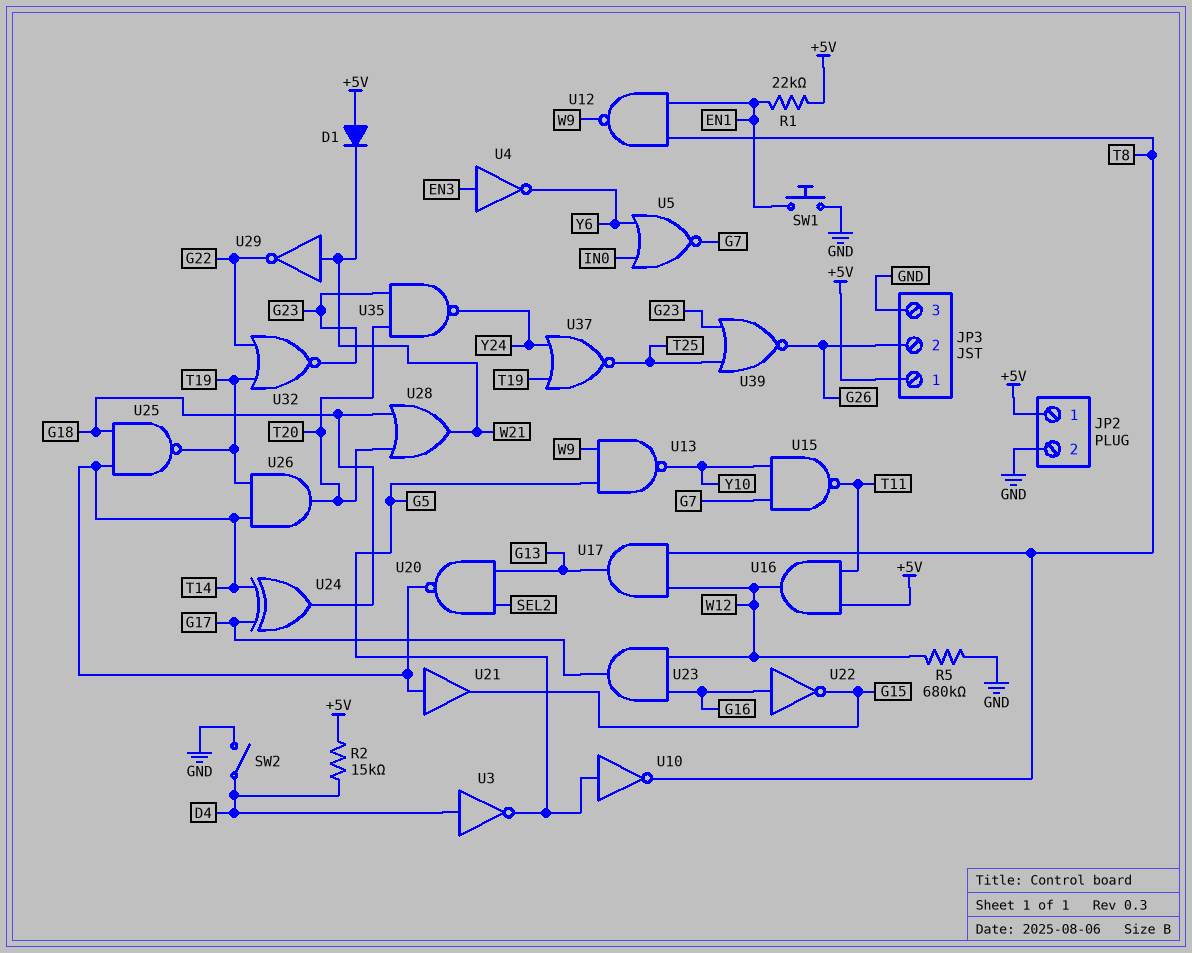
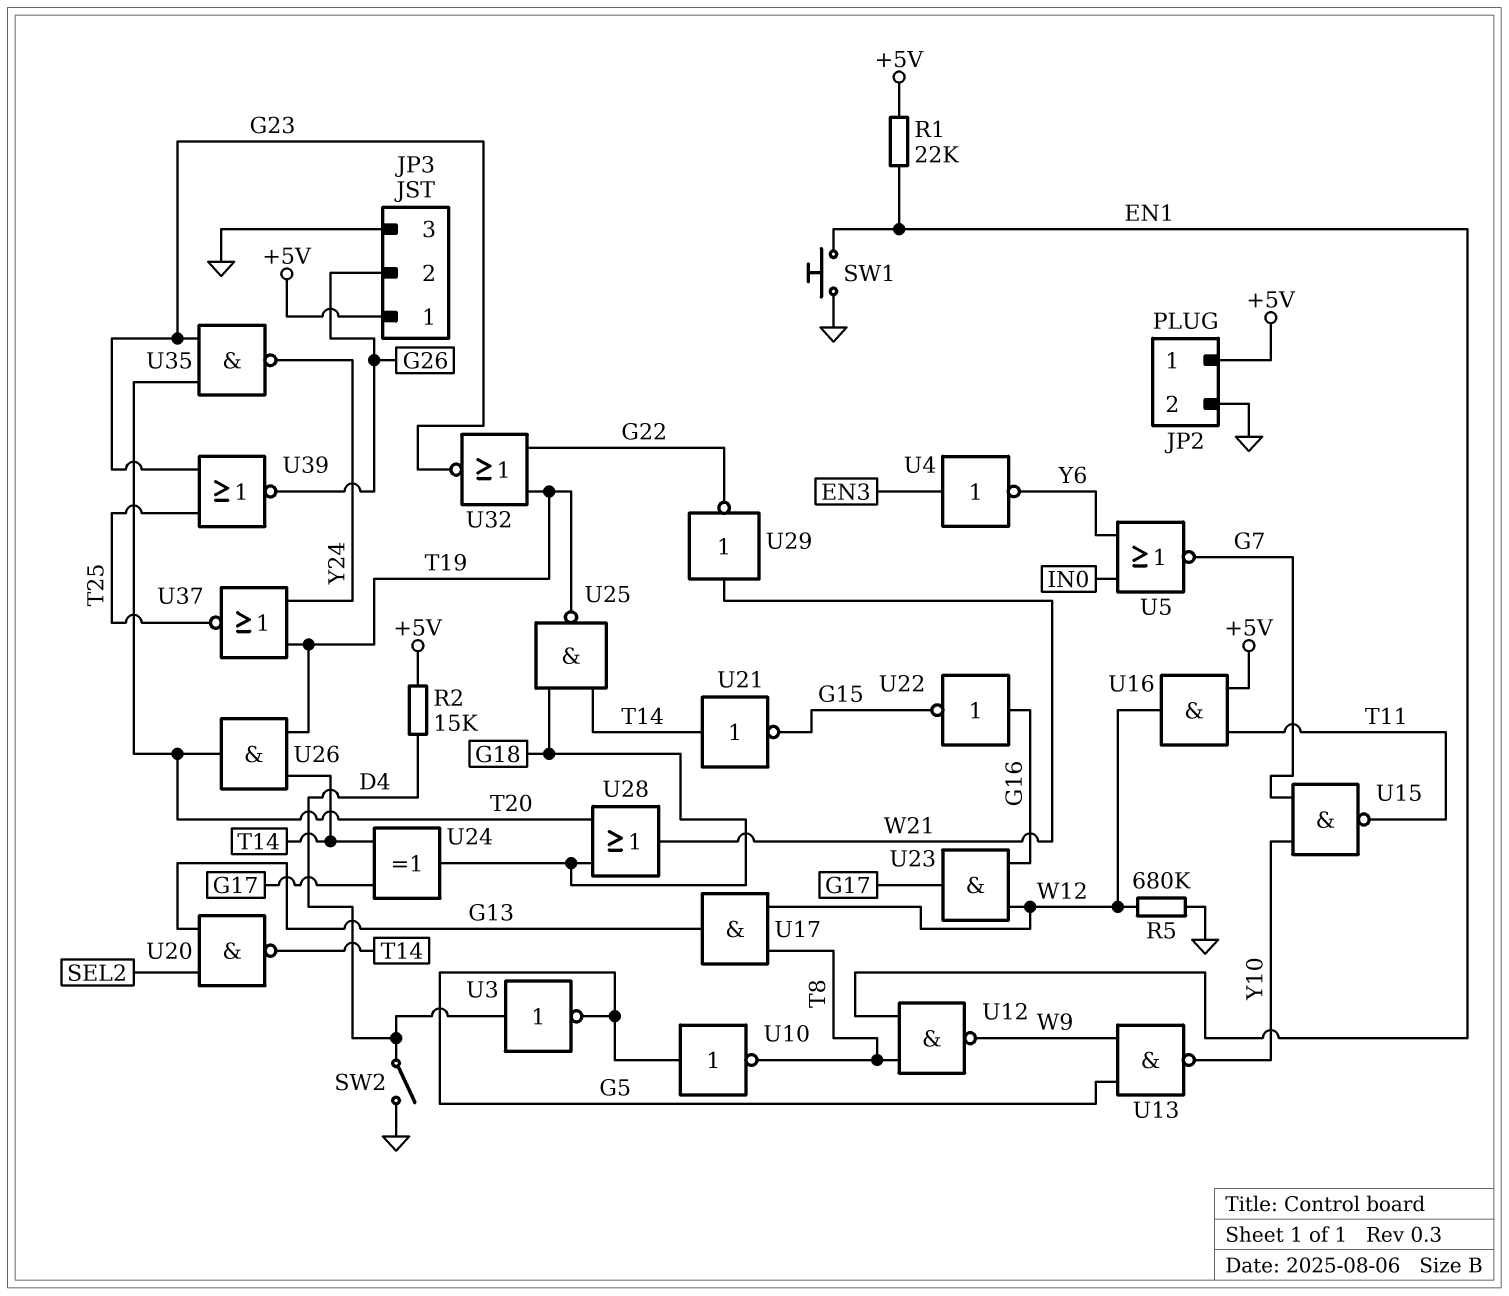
D1: diode (A +5V, K W21) -> none
U21: buffer (in T14, out G15) -> NOT (in T14, out G15)

